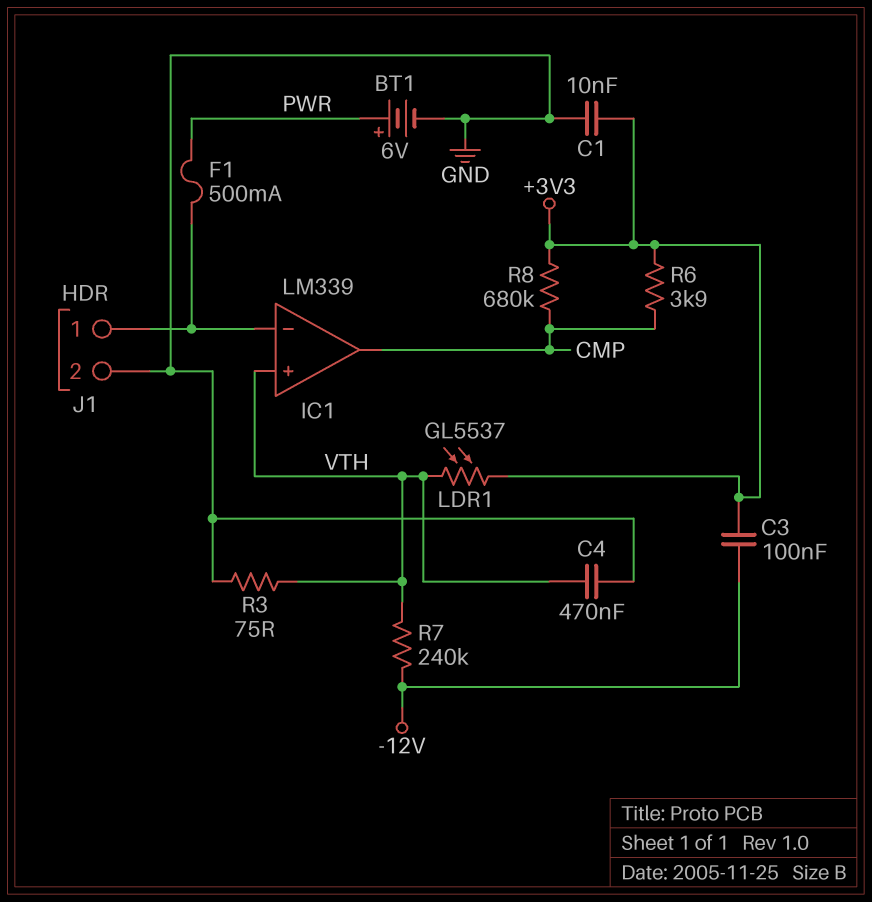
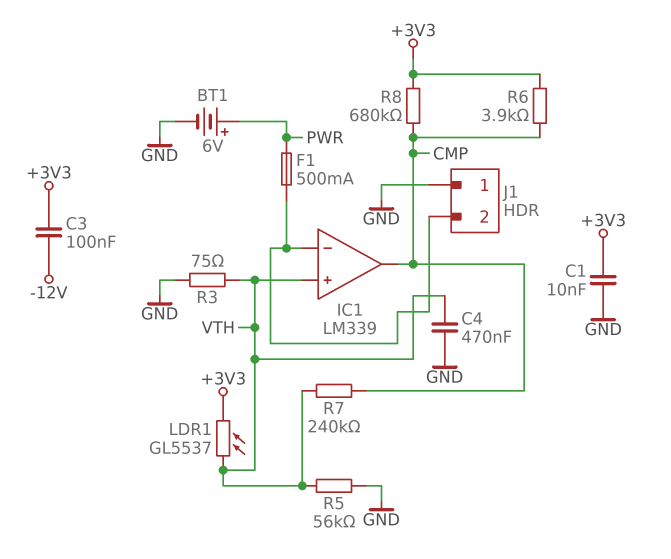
J1 pin 1: IC1/in- -> GND
J1 pin 2: GND -> IC1/in-
R5: none -> 56k (GND, VTH)
R7: 240k (-12V, VTH) -> 240k (CMP, VTH)

